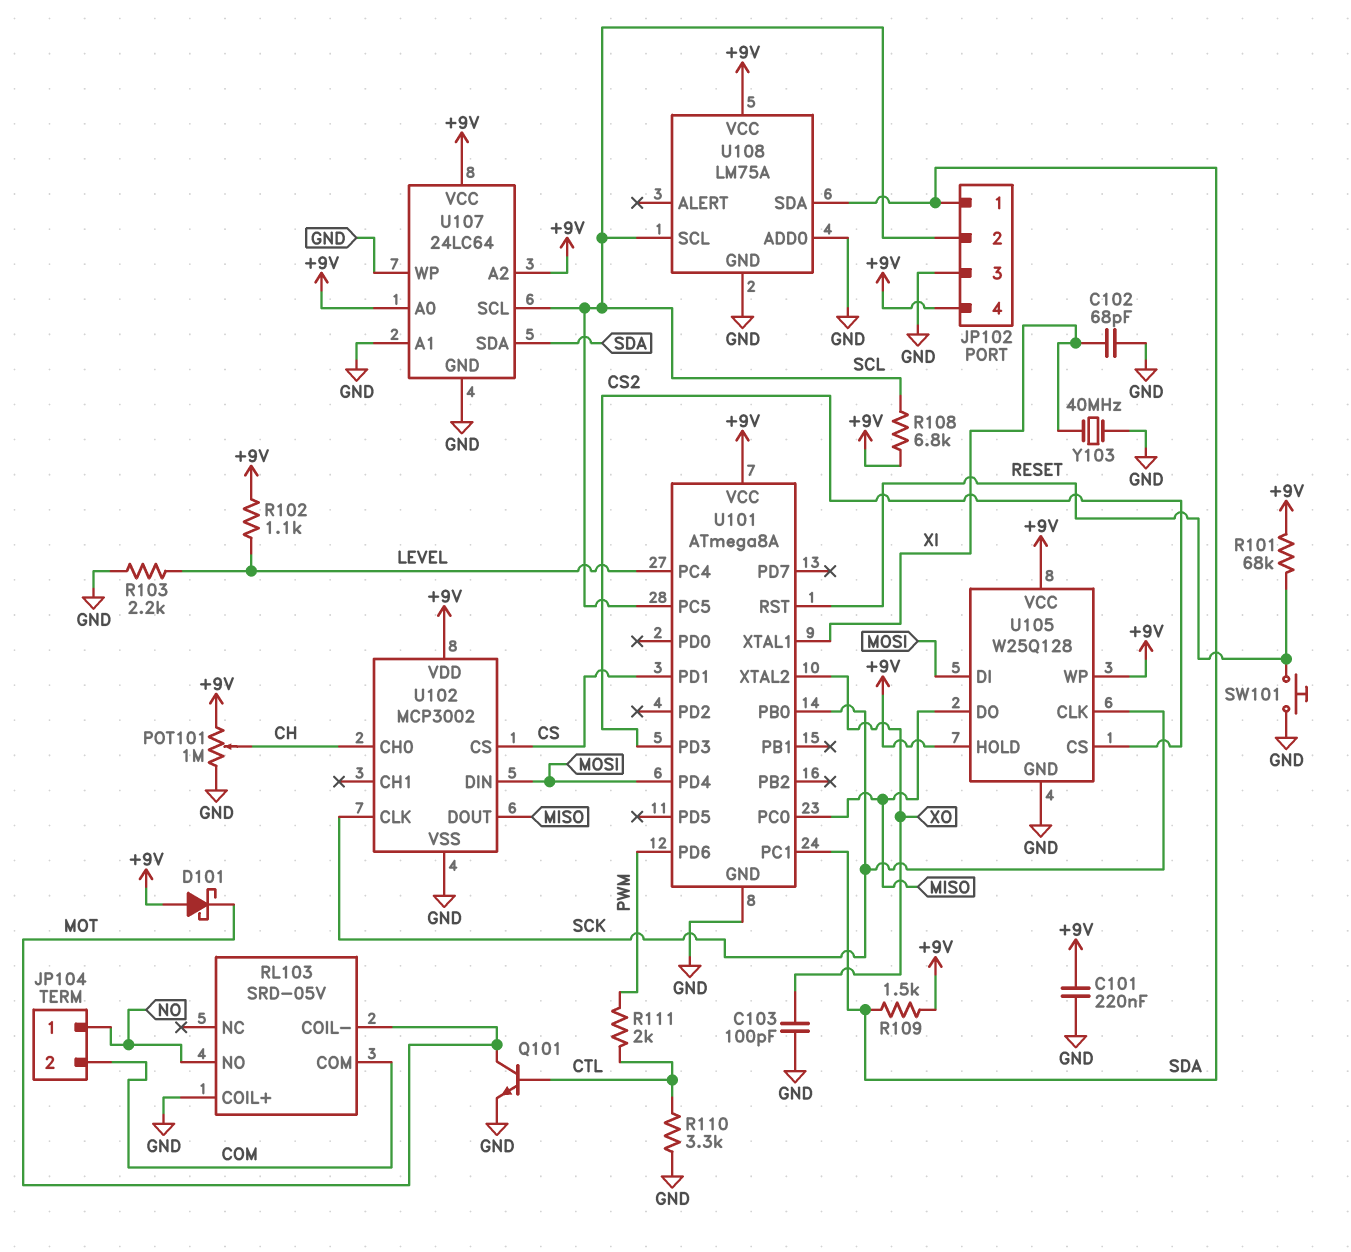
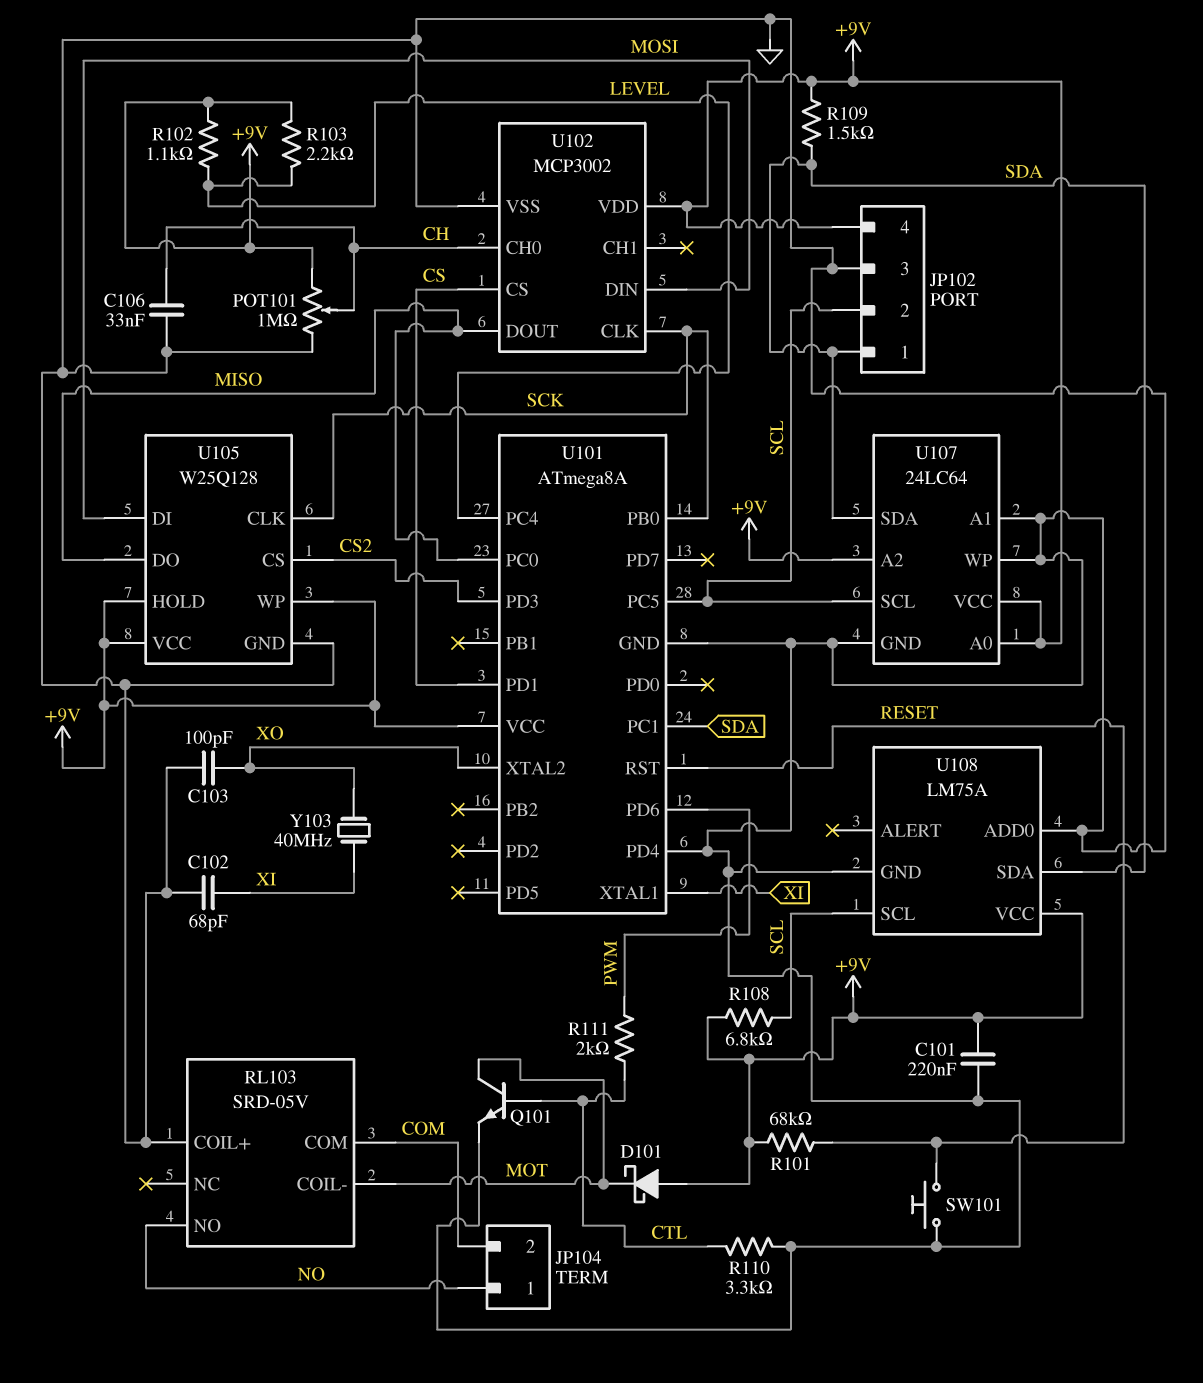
C106: none -> 33nF (CH, GND)
R103: 2.2k (GND, LEVEL) -> 2.2k (+9V, LEVEL)
U101 pin PD4: MOSI -> GND
Y103: 40MHz (GND, XI) -> 40MHz (XI, XO)

